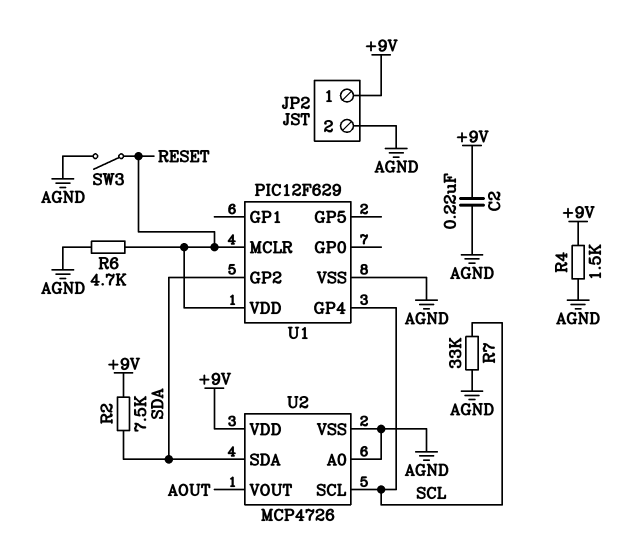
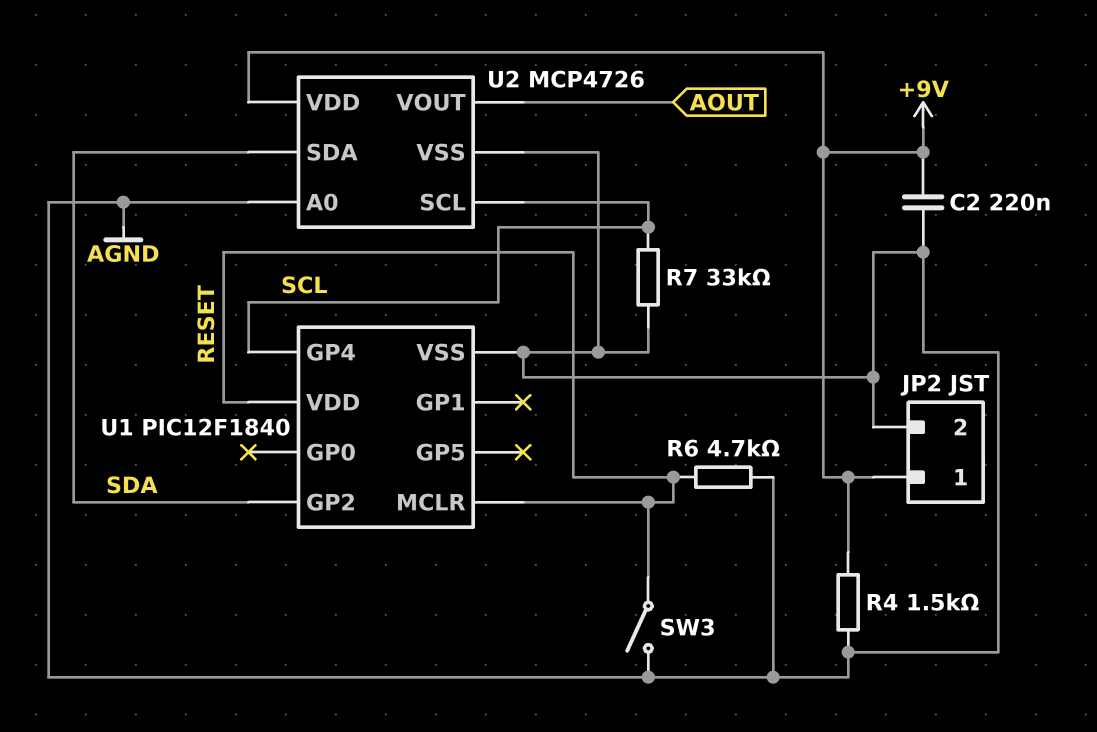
R2: 7.5k (+9V, SDA) -> none
U1: PIC12F629 -> PIC12F1840

